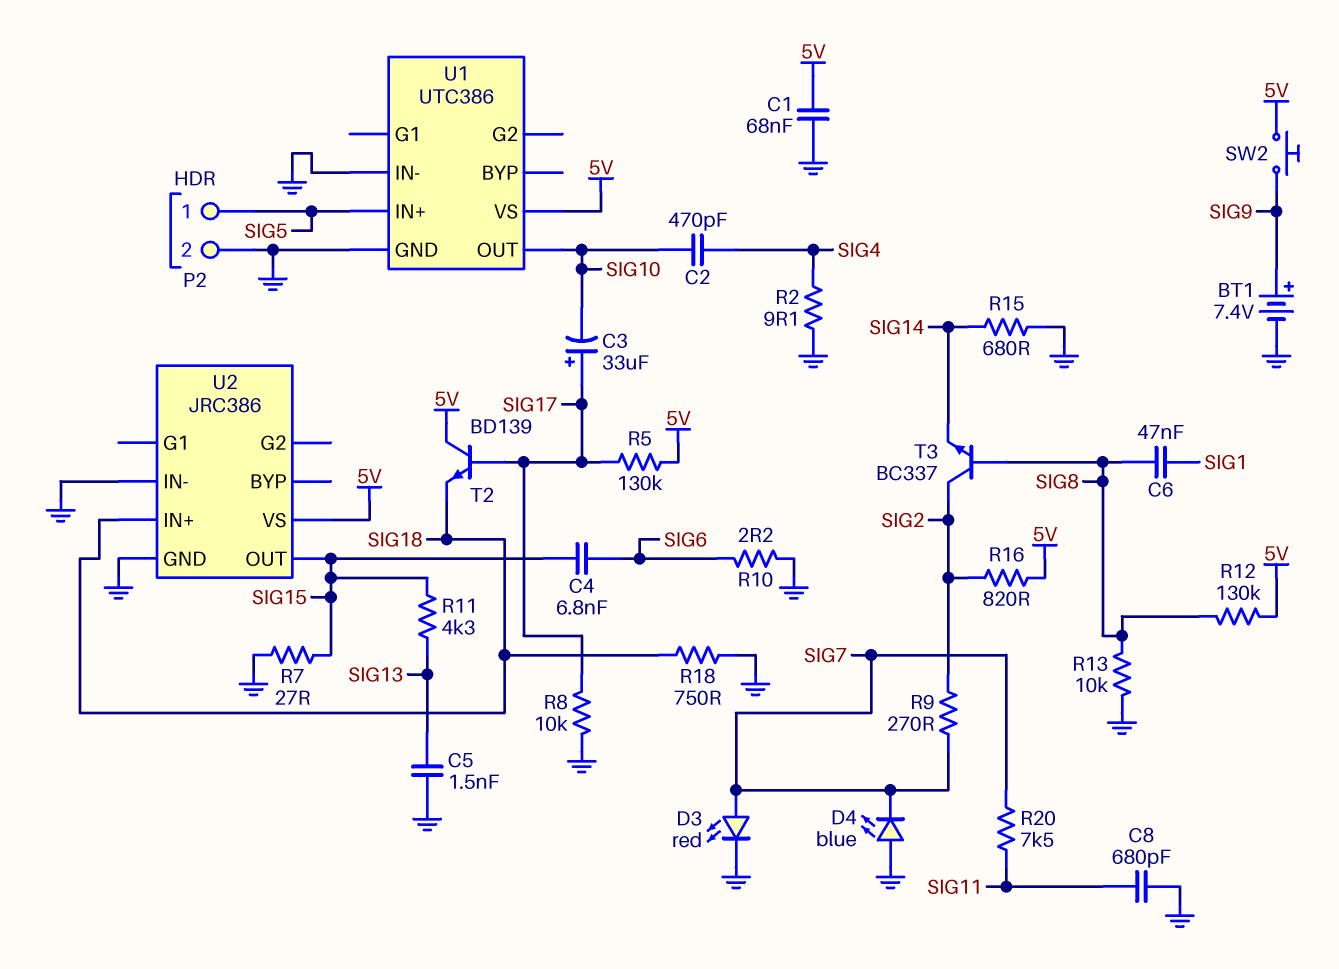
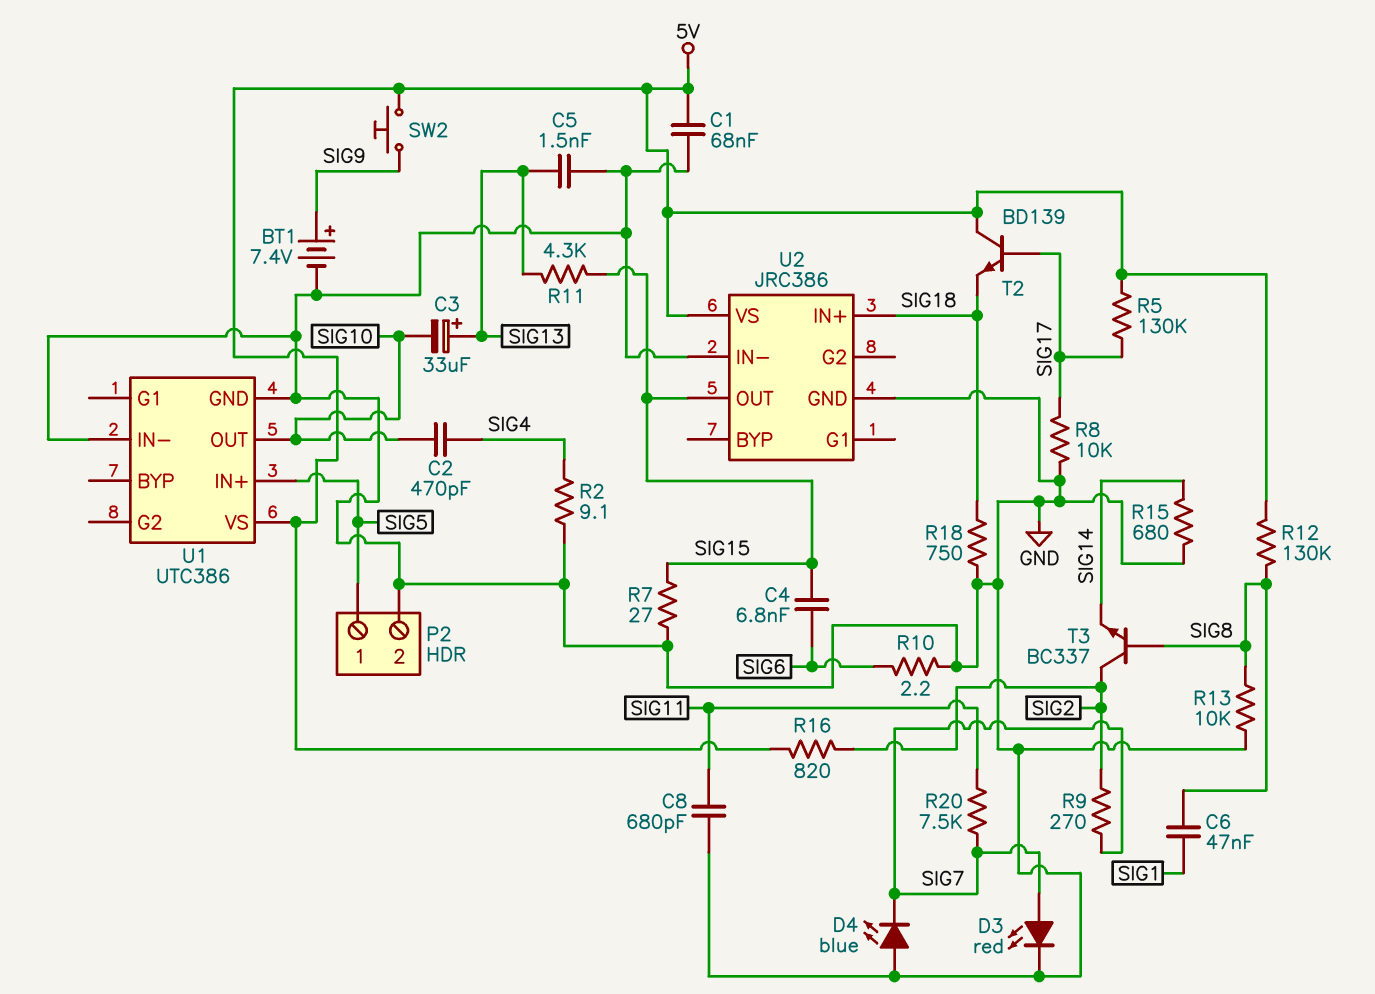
C3: 33uF (plus SIG17, minus SIG10) -> 33uF (plus SIG13, minus SIG10)

